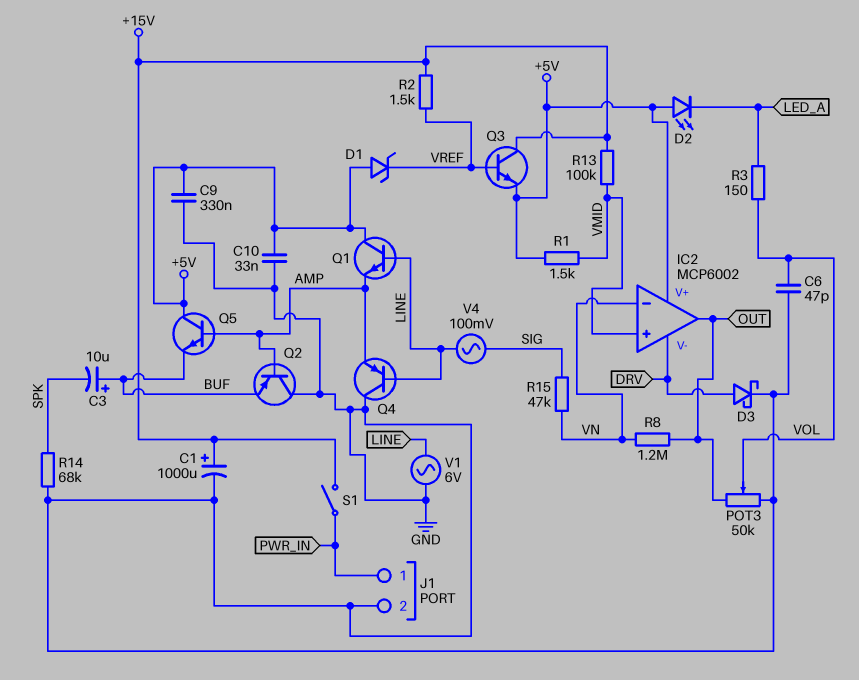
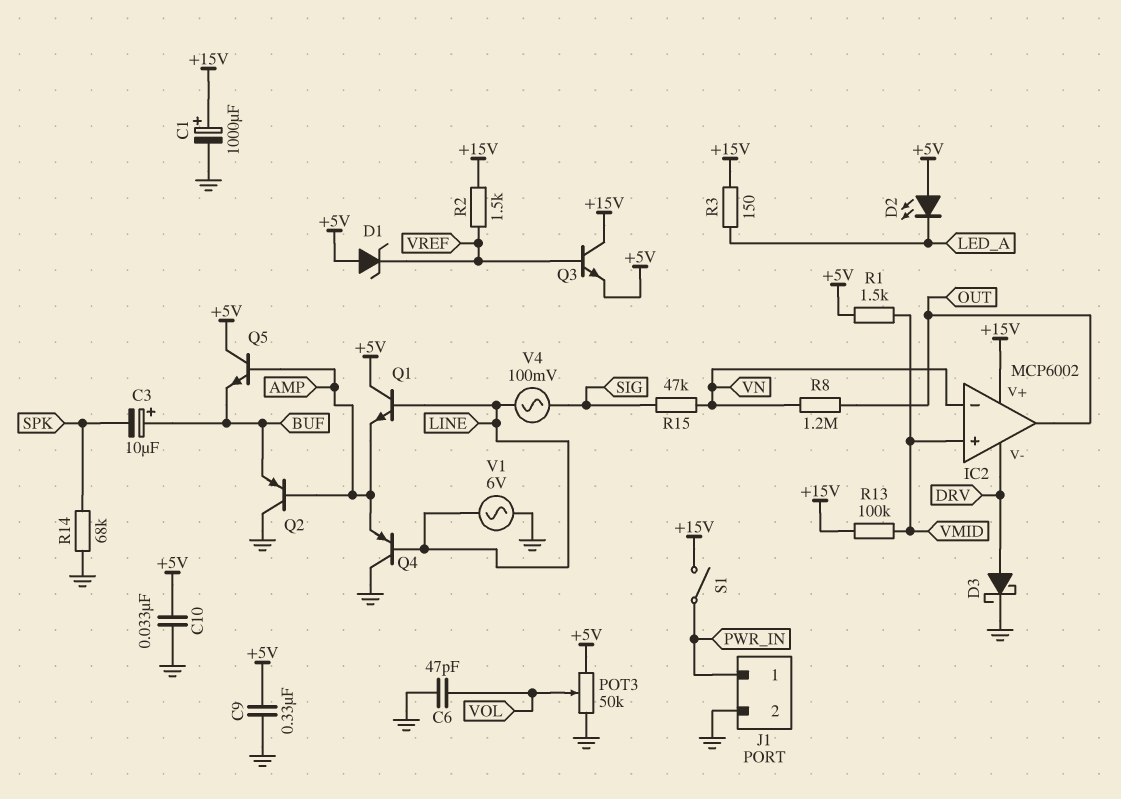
IC2 pin V+: +5V -> +15V
POT3: 50k (GND, OUT, wiper VOL) -> 50k (+5V, GND, wiper VOL)
R3: 150 (LED_A, VOL) -> 150 (+15V, LED_A)

